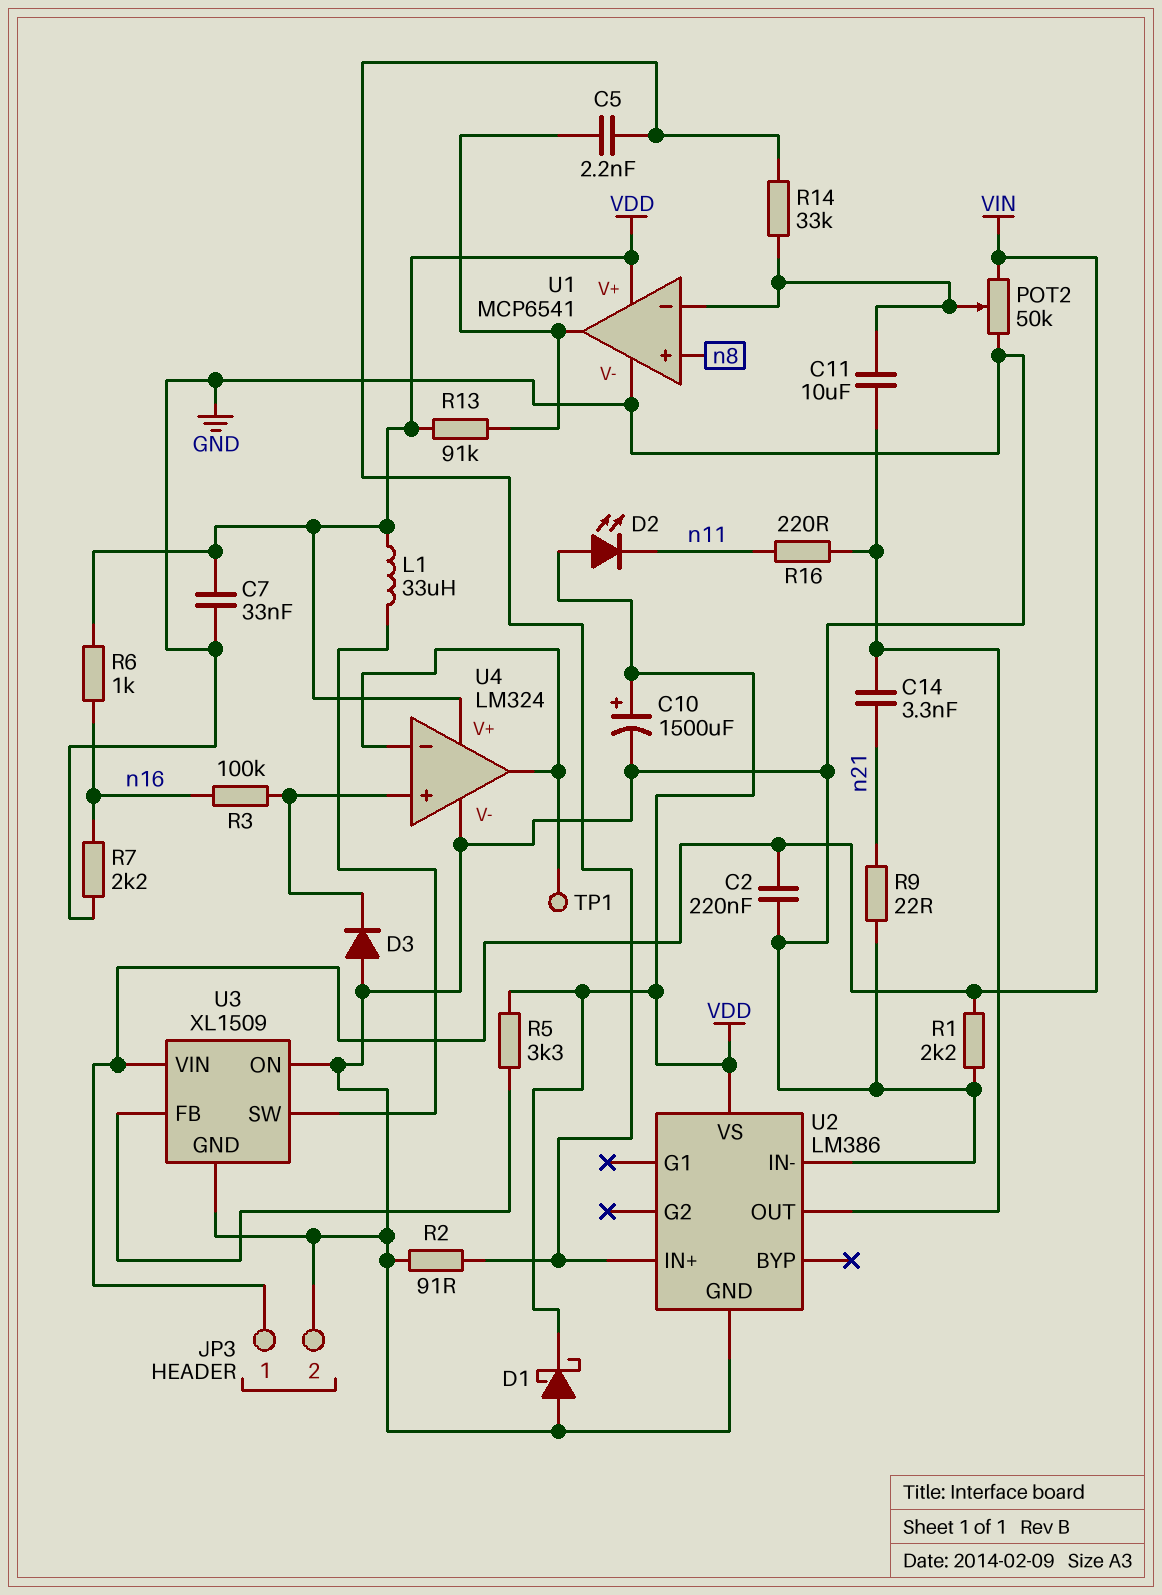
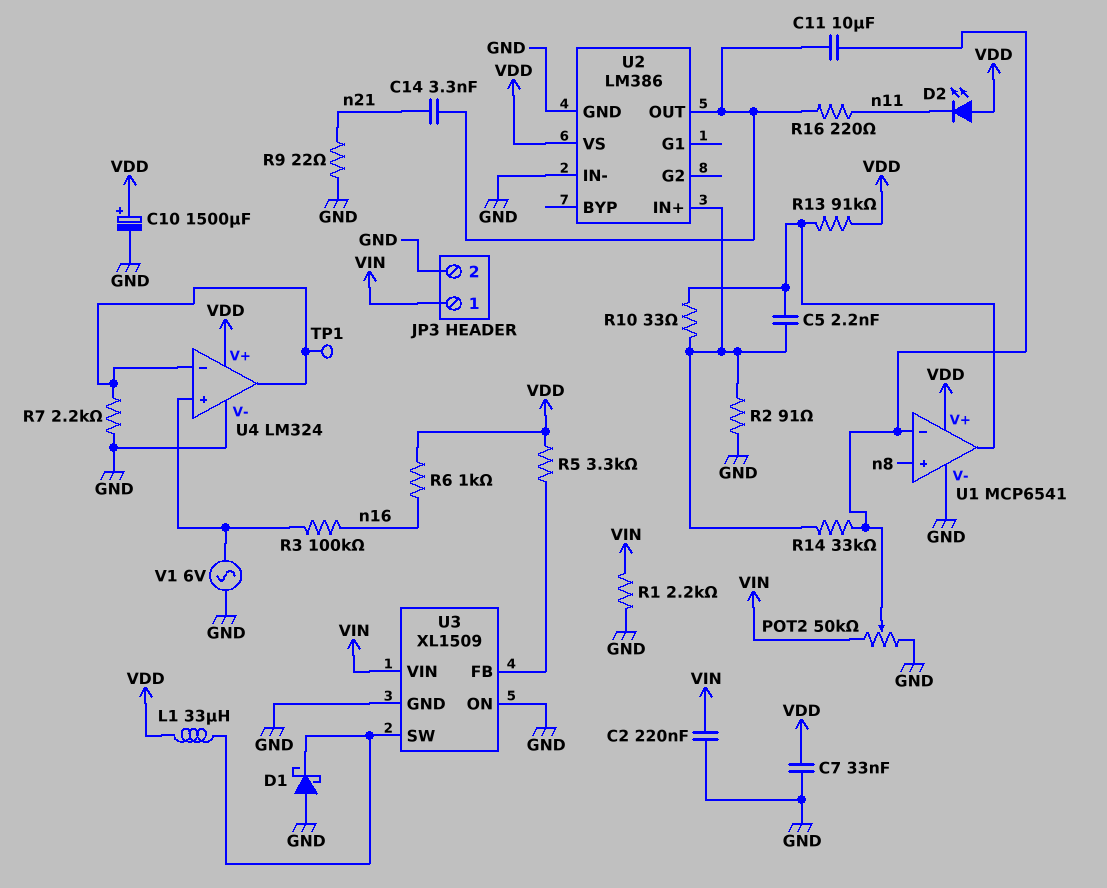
D1: schottky (A GND, K VDD) -> schottky (A GND, K U3/SW)
D3: diode (A GND, K U4/in+) -> none
R7: 2.2k (GND, n16) -> 2.2k (GND, U4/in-)
R10: none -> 33 (U1/out, U2/IN+)
V1: none -> AC 6V (GND, U4/in+)

